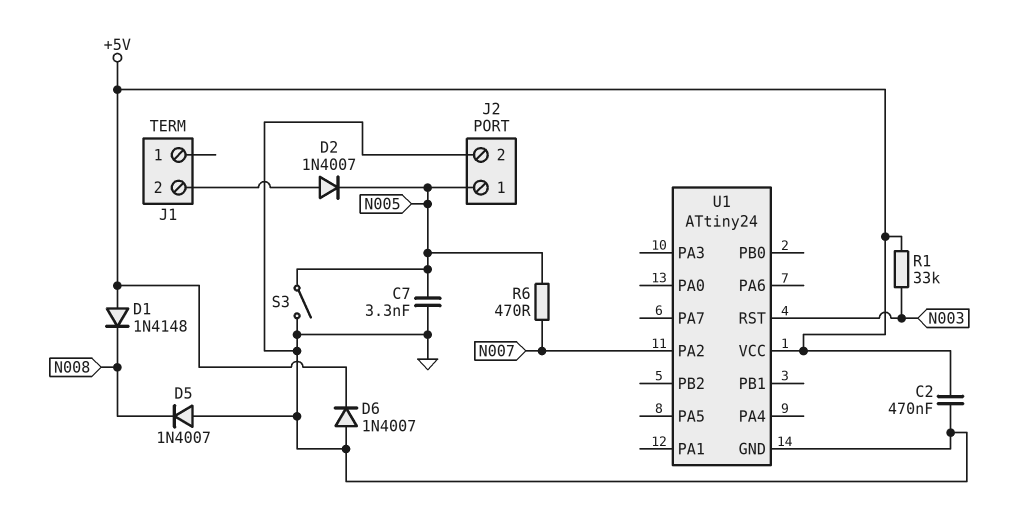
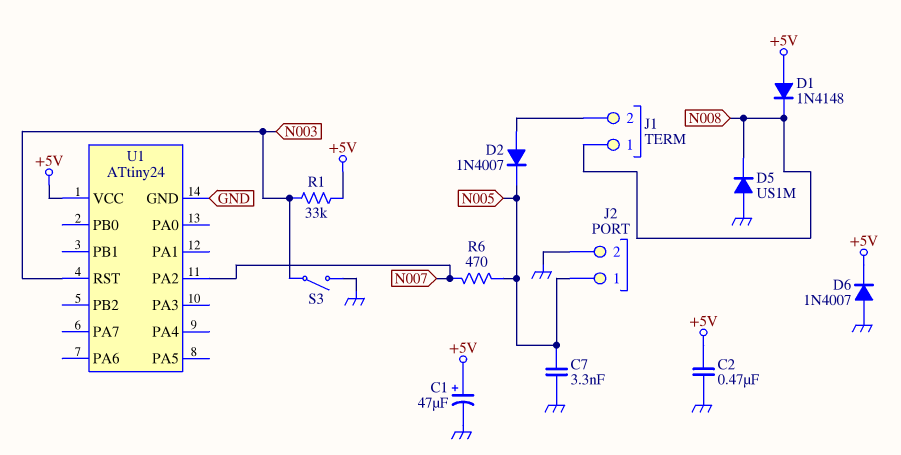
C1: none -> 47uF (plus +5V, minus GND)
D5: diode 1N4007 (A GND, K N008) -> diode US1M (A GND, K N008)
J1 pin 1: none -> N008
S3: switch (GND, N005) -> switch (GND, N003)

